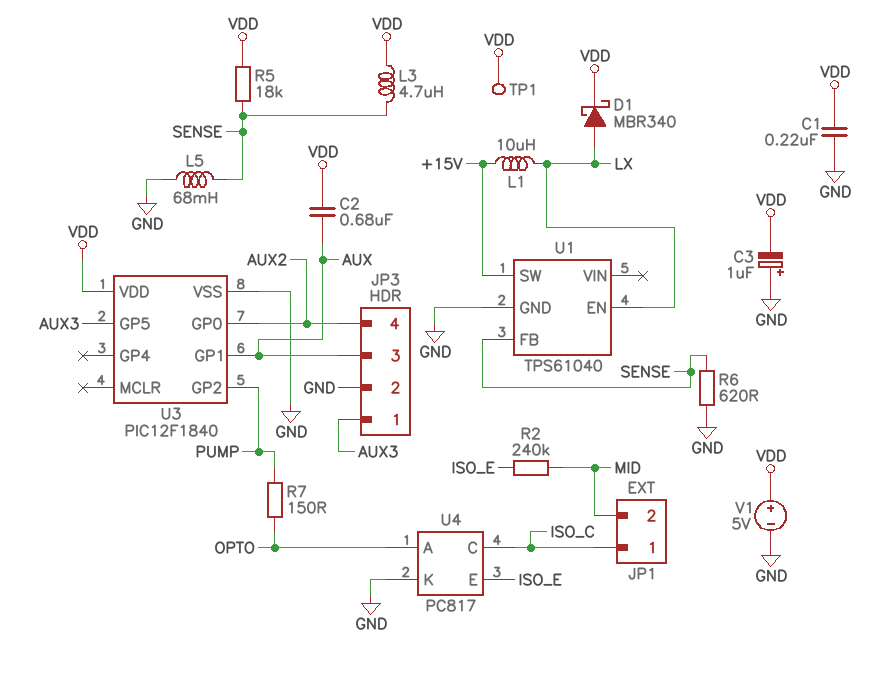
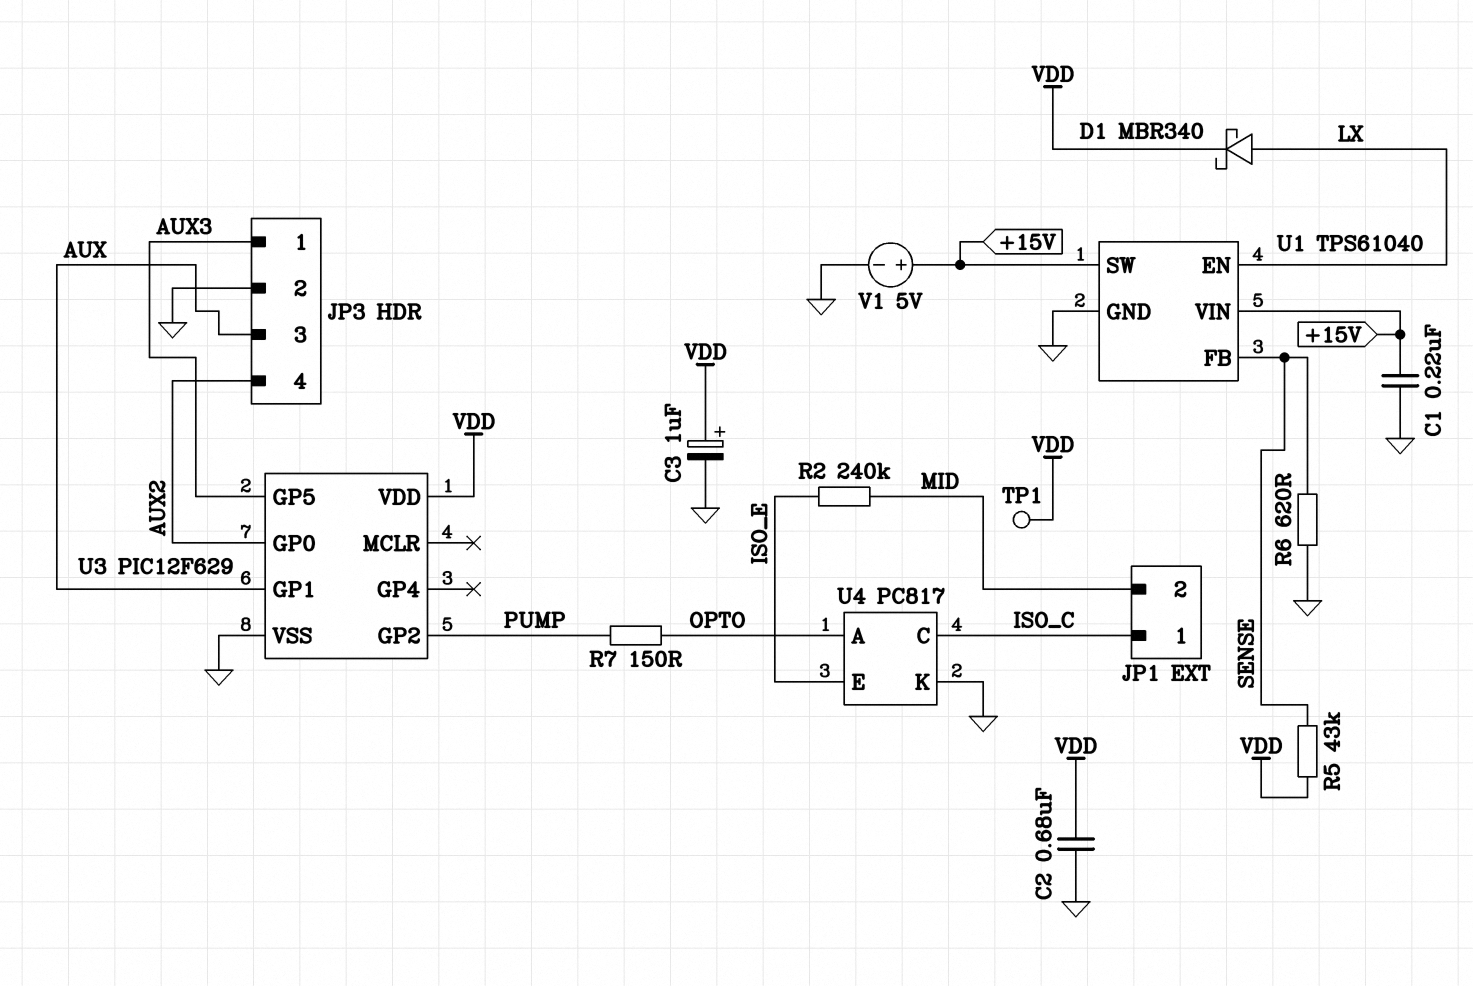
C1: 220nF (GND, VDD) -> 220nF (+15V, GND)
C2: 680nF (AUX, VDD) -> 680nF (GND, VDD)
C3: 1uF (plus GND, minus VDD) -> 1uF (plus VDD, minus GND)
L1: 10uH (+15V, LX) -> none
L3: 4.7uH (SENSE, VDD) -> none
L5: 68mH (GND, SENSE) -> none
R5: 18k (SENSE, VDD) -> 43k (SENSE, VDD)
U1 pin VIN: none -> +15V
U3: PIC12F1840 -> PIC12F629
V1: 5V (plus VDD, minus GND) -> 5V (plus +15V, minus GND)

